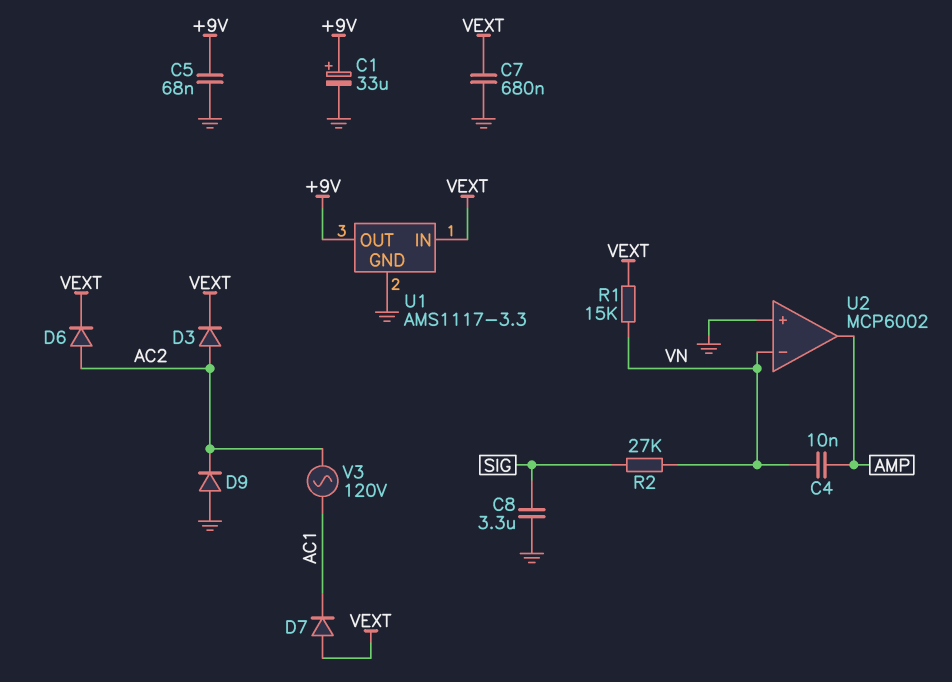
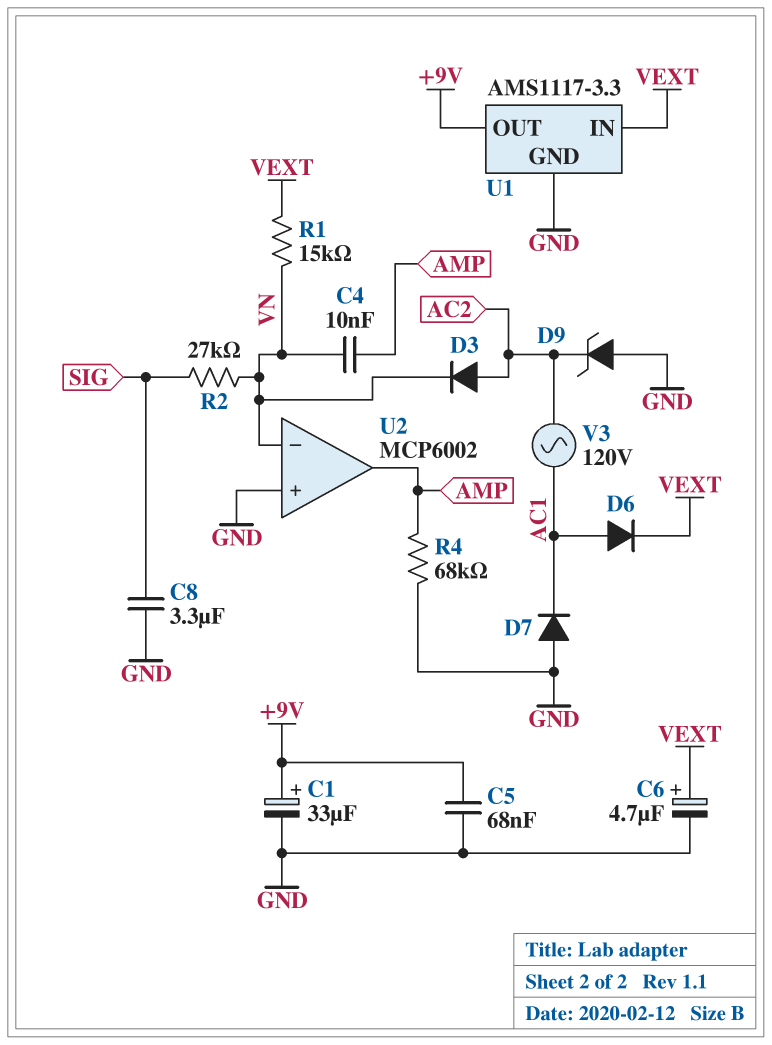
C6: none -> 4.7uF (plus VEXT, minus GND)
C7: 680nF (GND, VEXT) -> none
D3: diode (A AC2, K VEXT) -> diode (A AC2, K VN)
D6: diode (A AC2, K VEXT) -> diode (A AC1, K VEXT)
D7: diode (A VEXT, K AC1) -> diode (A GND, K AC1)
D9: diode (A GND, K AC2) -> zener (A GND, K AC2)
R4: none -> 68k (AMP, GND)

